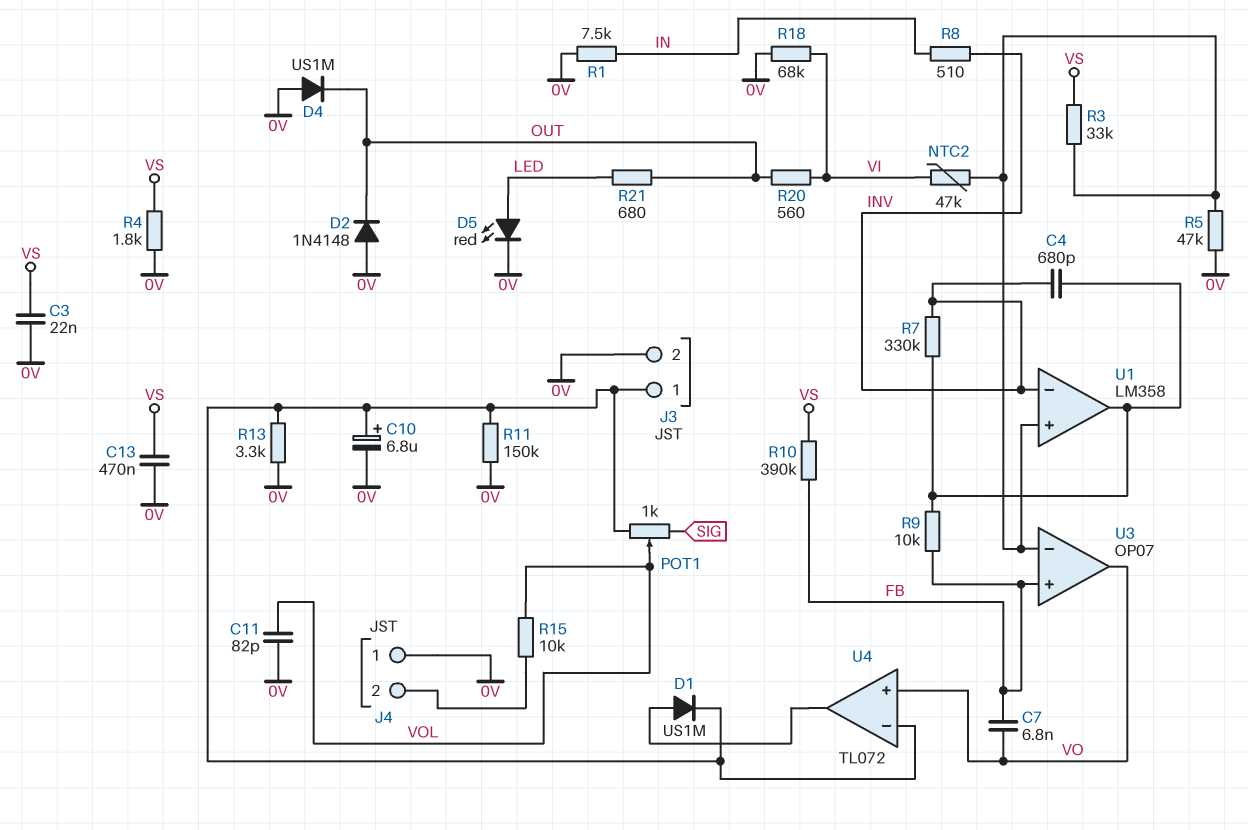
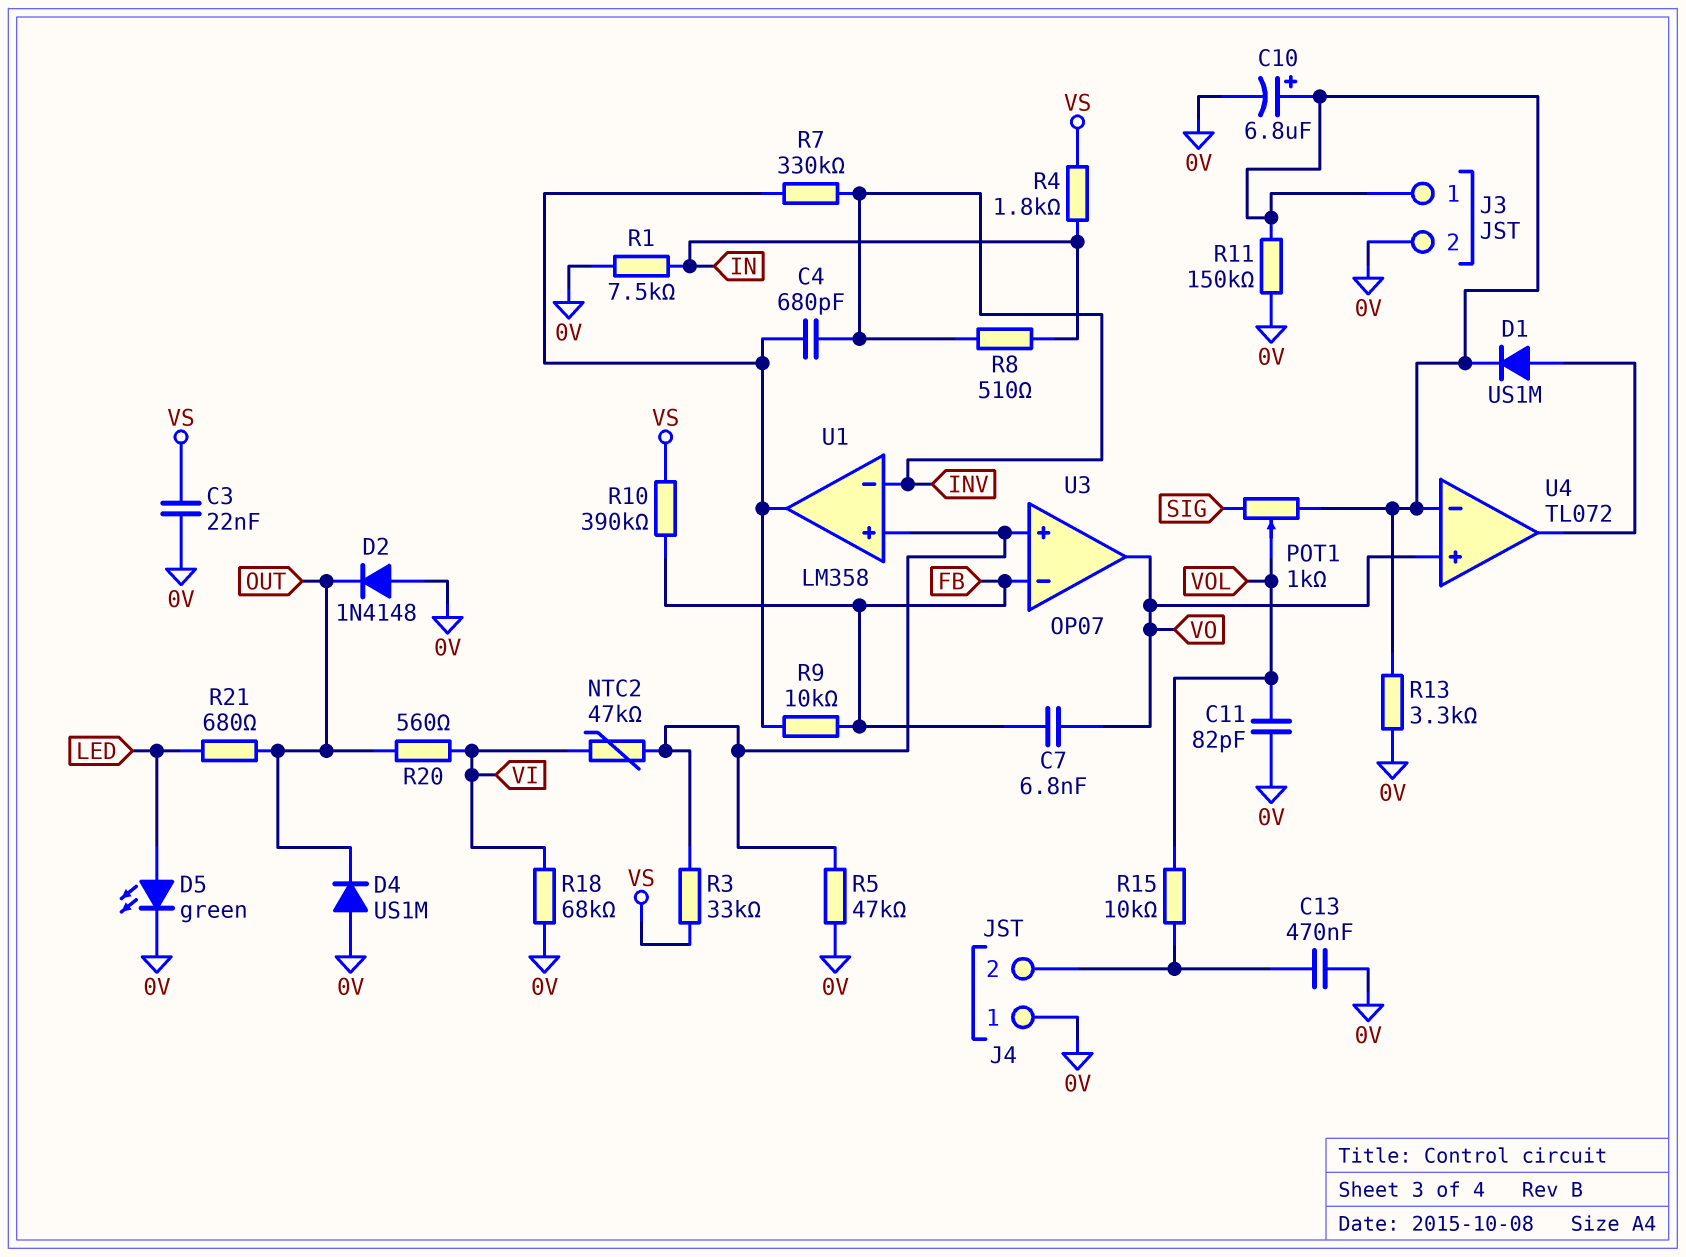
C13: 470nF (0V, VS) -> 470nF (0V, J4/2)
D5: LED red (A LED, K 0V) -> LED green (A LED, K 0V)
R4: 1.8k (0V, VS) -> 1.8k (IN, VS)
U3 pin in+: FB -> U1/in+
U3 pin in-: U1/in+ -> FB

